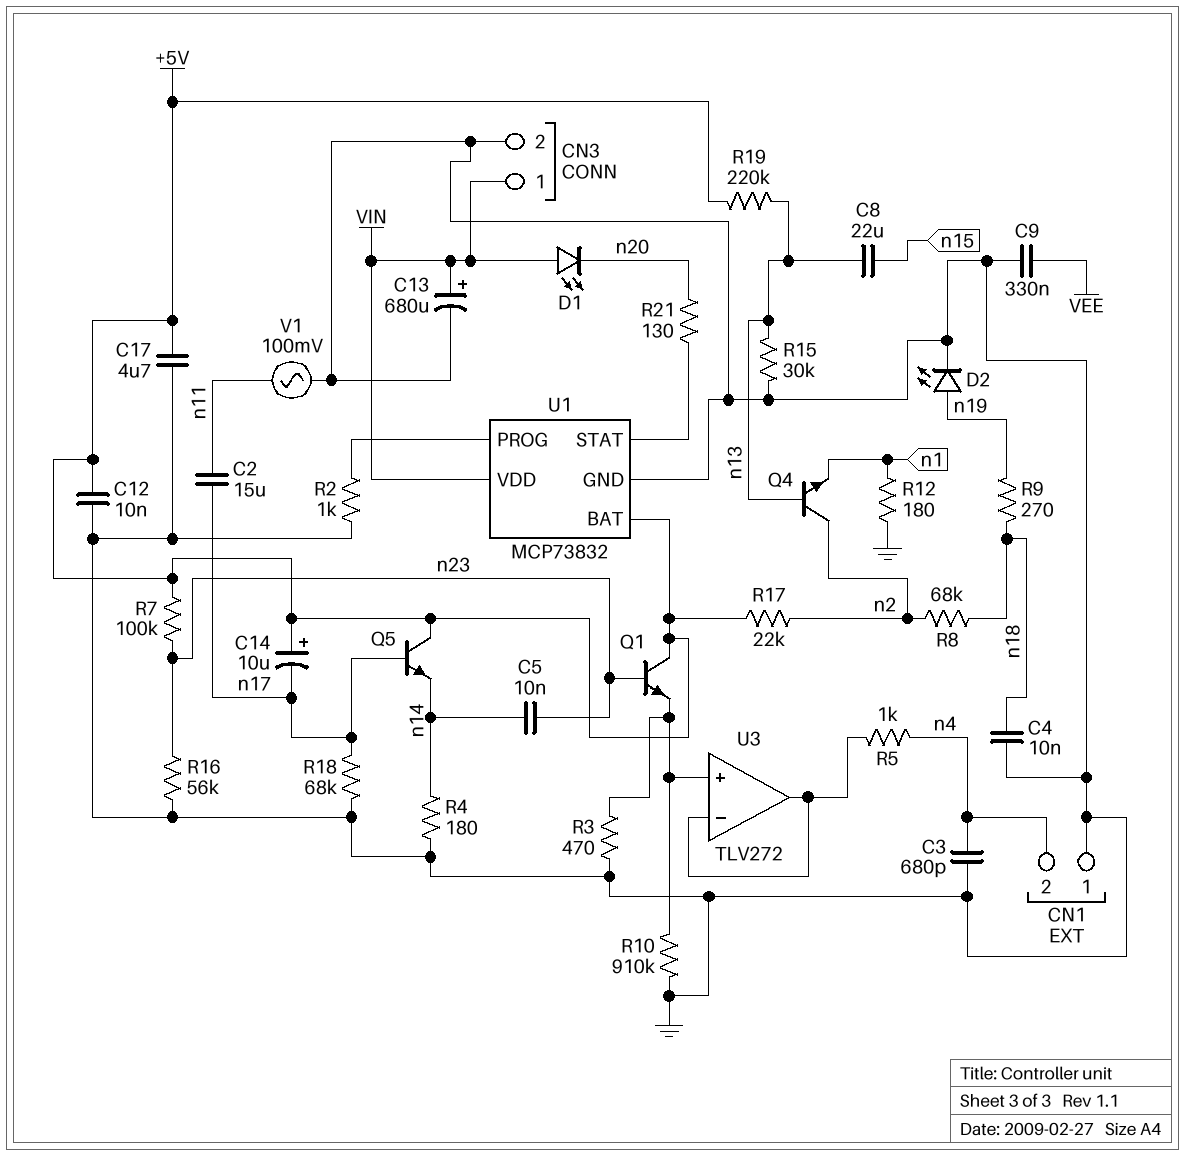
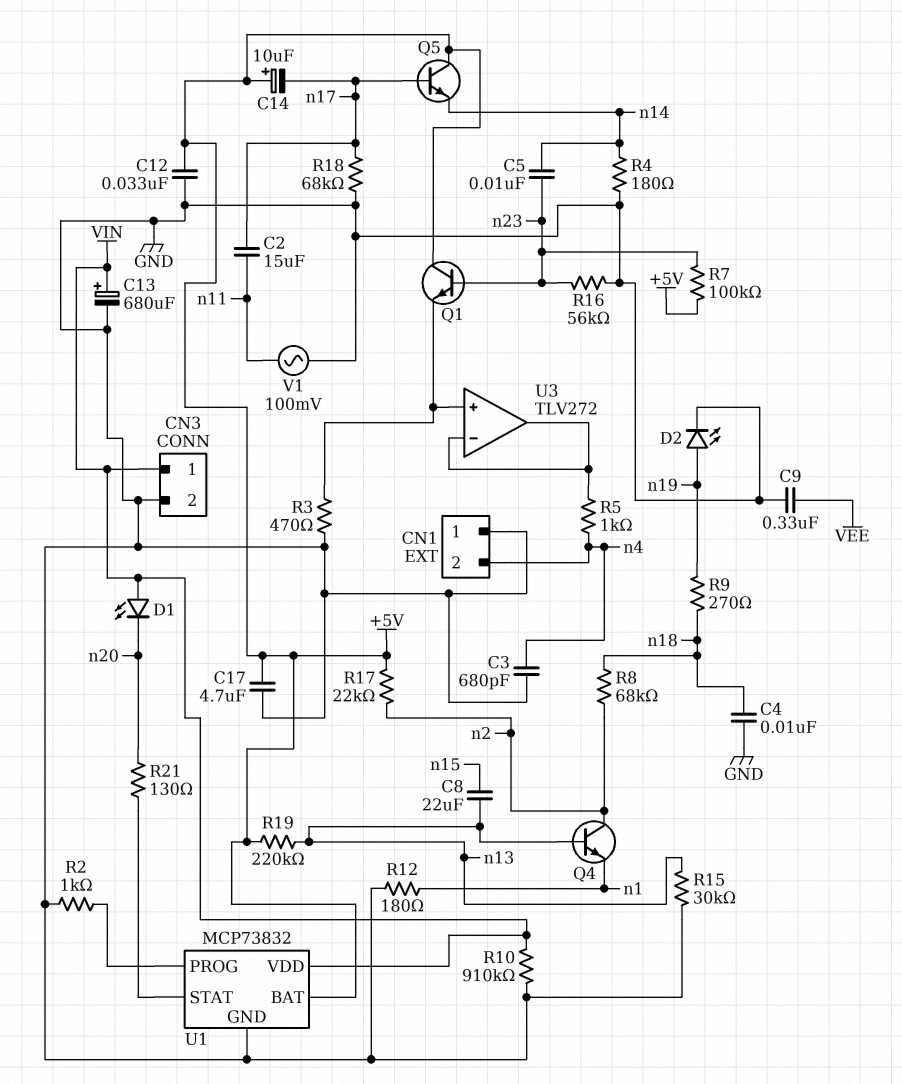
C12: 10nF (+5V, GND) -> 33nF (+5V, GND)
R10: 910k (GND, U3/in+) -> 910k (GND, VIN)

